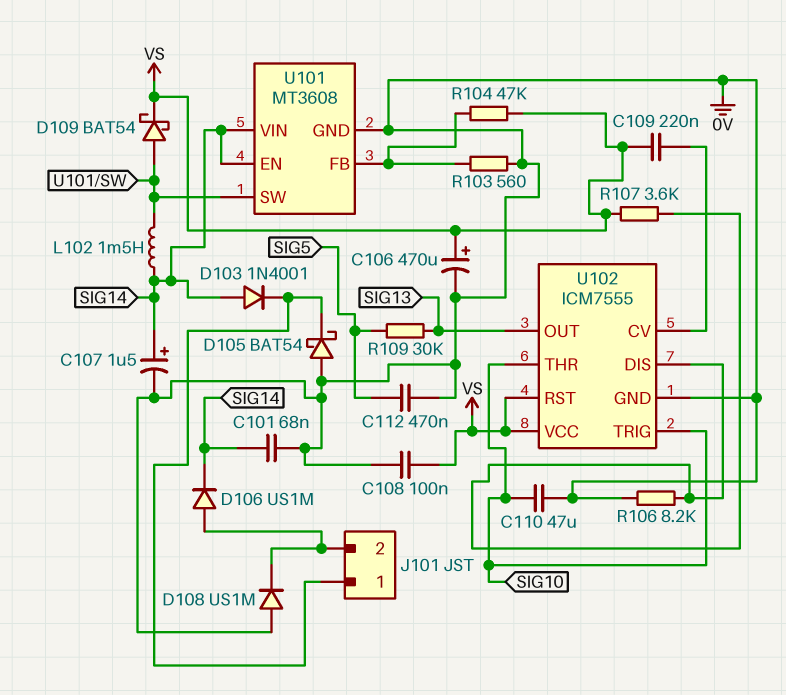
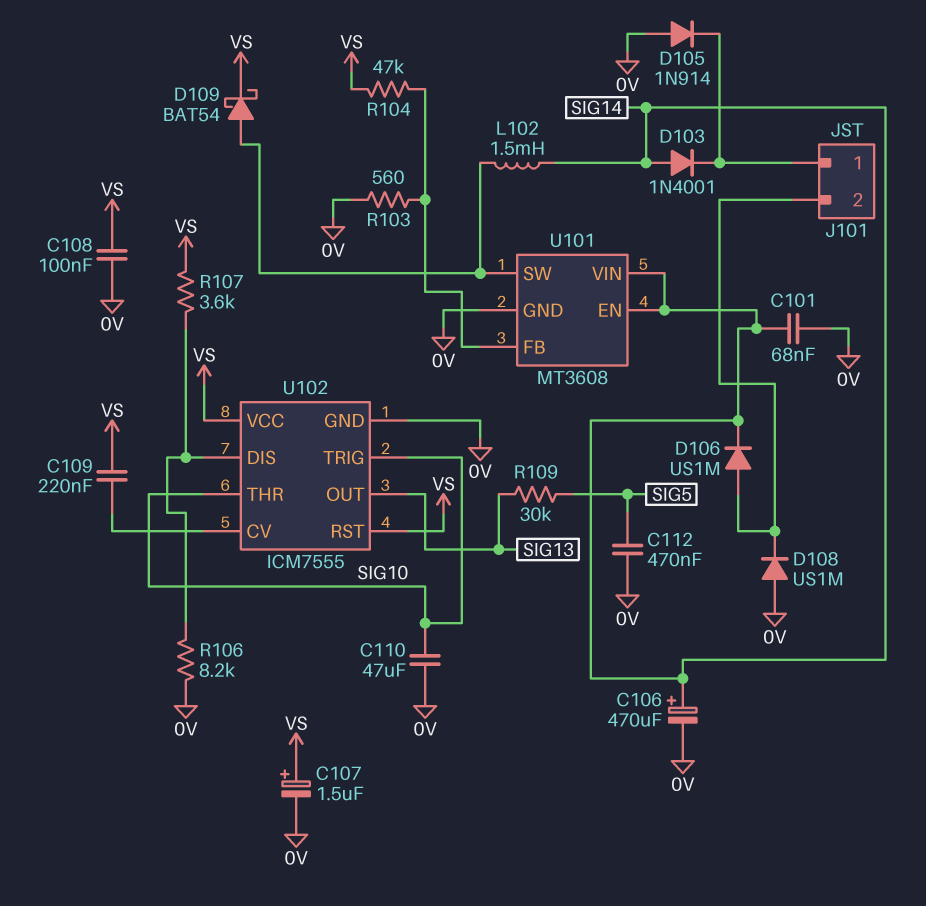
C106: 470uF (plus VS, minus 0V) -> 470uF (plus SIG14, minus 0V)
C107: 1.5uF (plus SIG14, minus 0V) -> 1.5uF (plus VS, minus 0V)
D105: schottky BAT54 (A 0V, K J101/1) -> diode 1N914 (A 0V, K J101/1)

